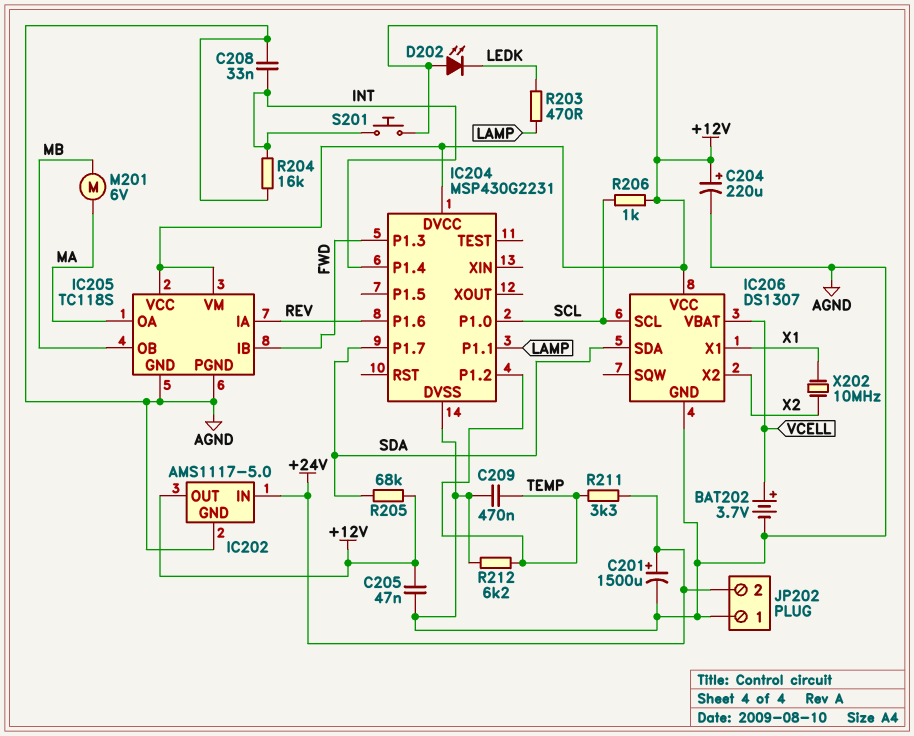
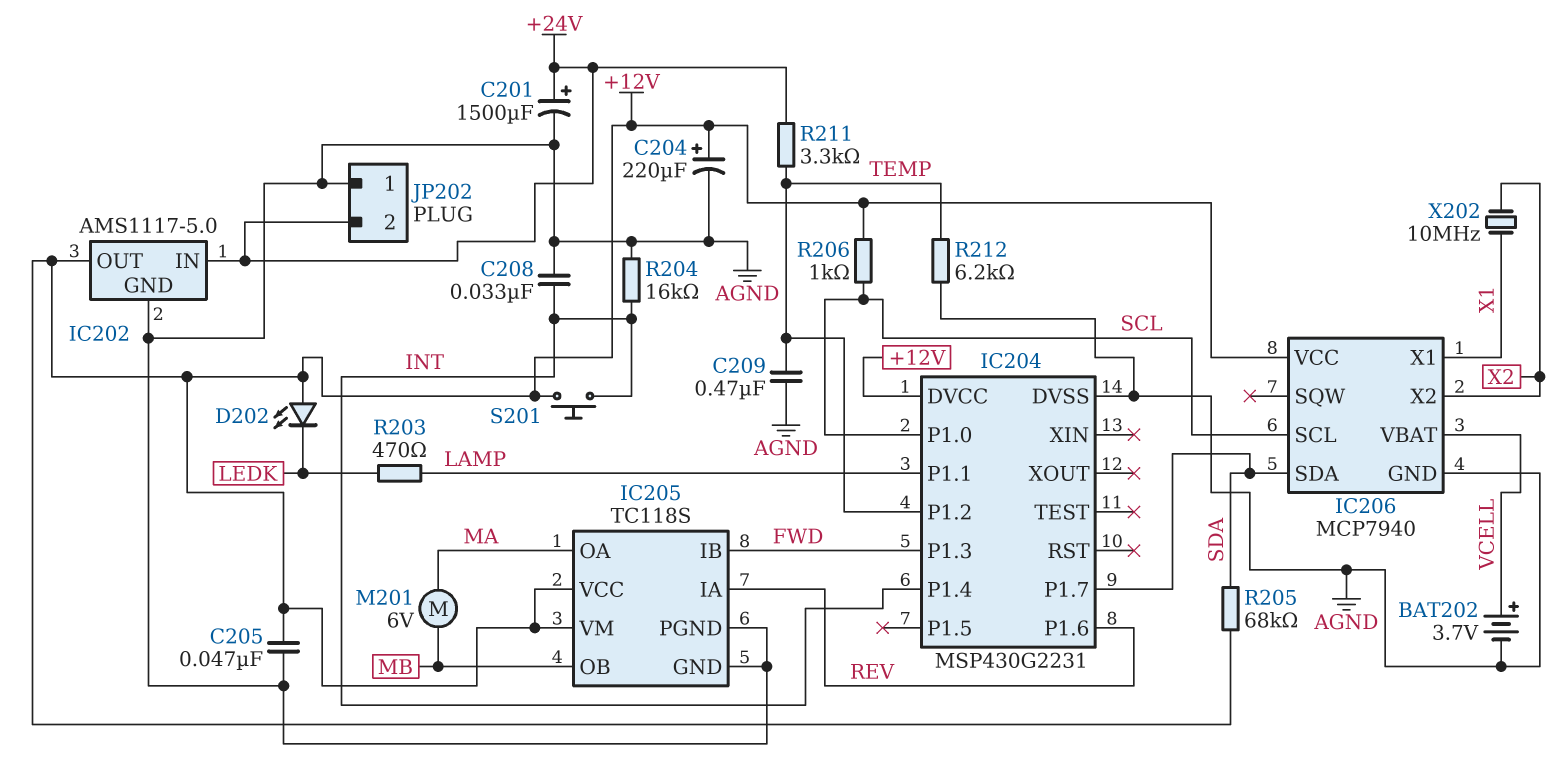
IC206: DS1307 -> MCP7940

